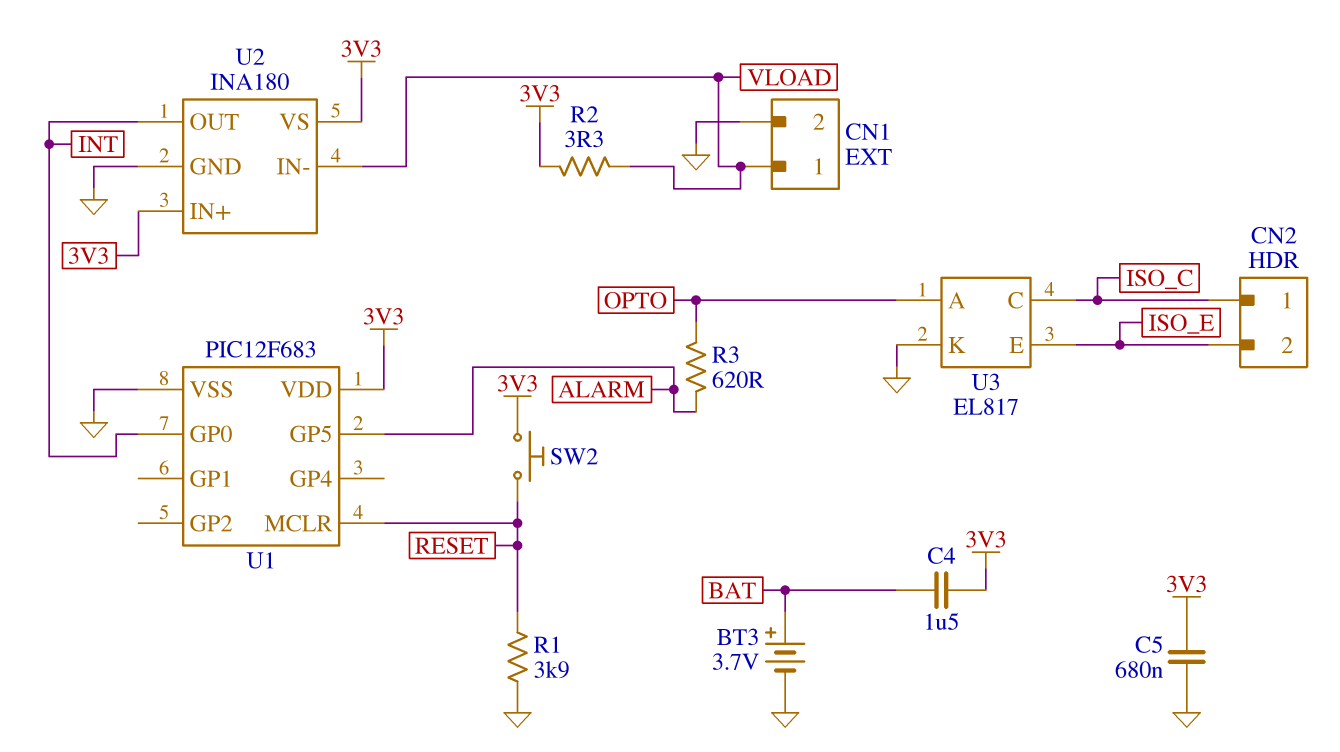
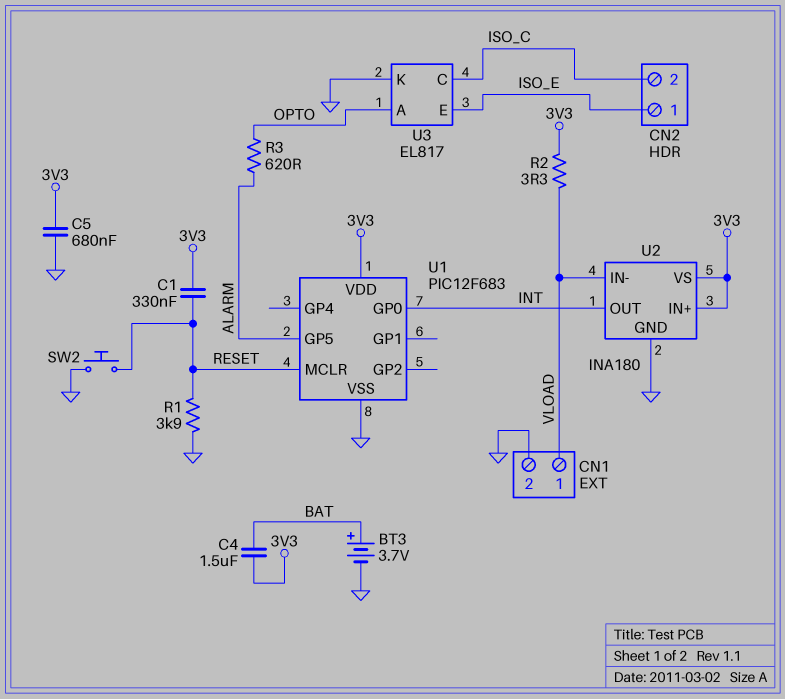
C1: none -> 330nF (3V3, RESET)
CN2 pin 1: ISO_C -> ISO_E
CN2 pin 2: ISO_E -> ISO_C
SW2: button (3V3, RESET) -> button (GND, RESET)

